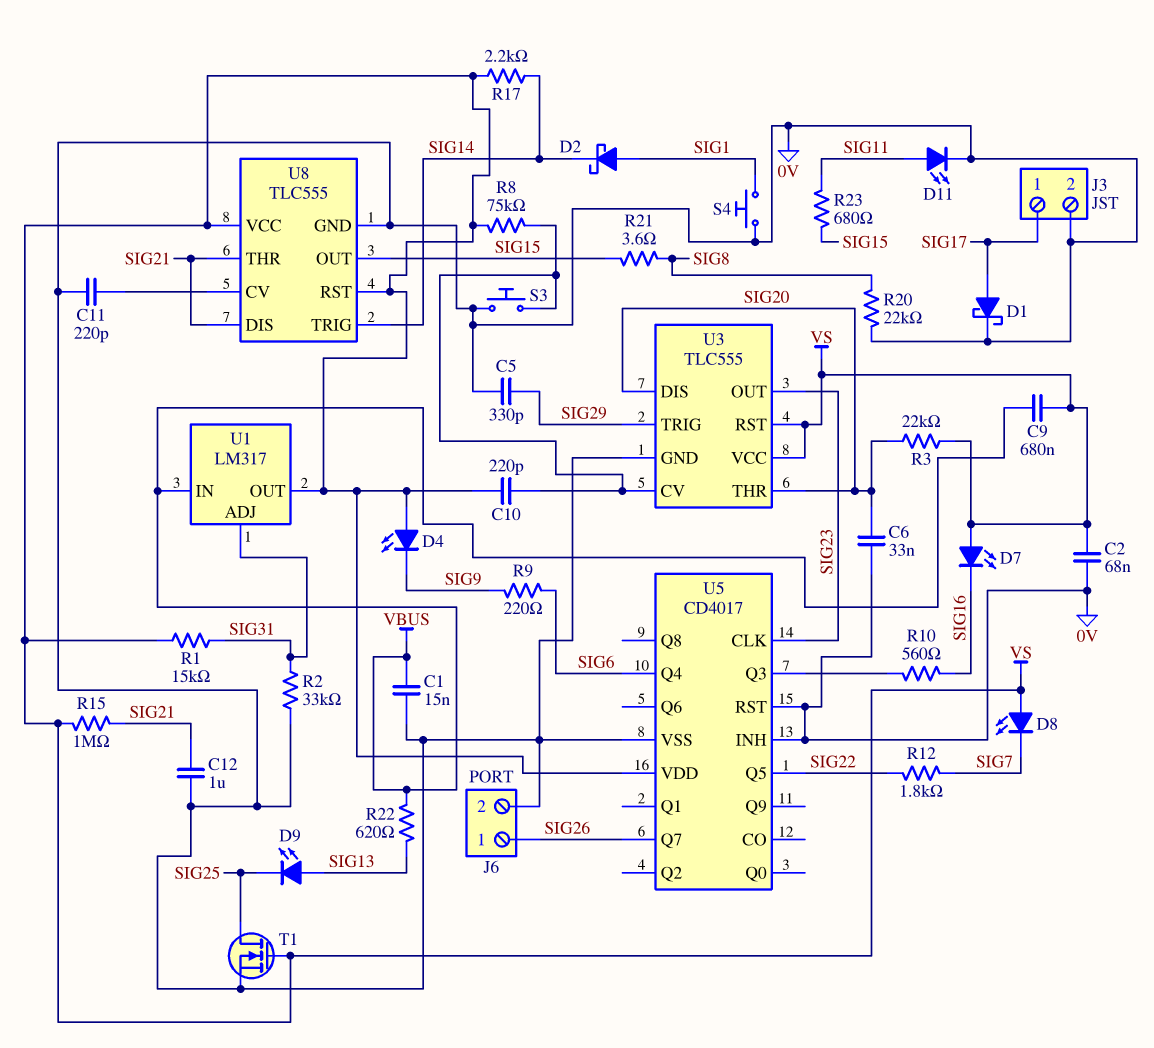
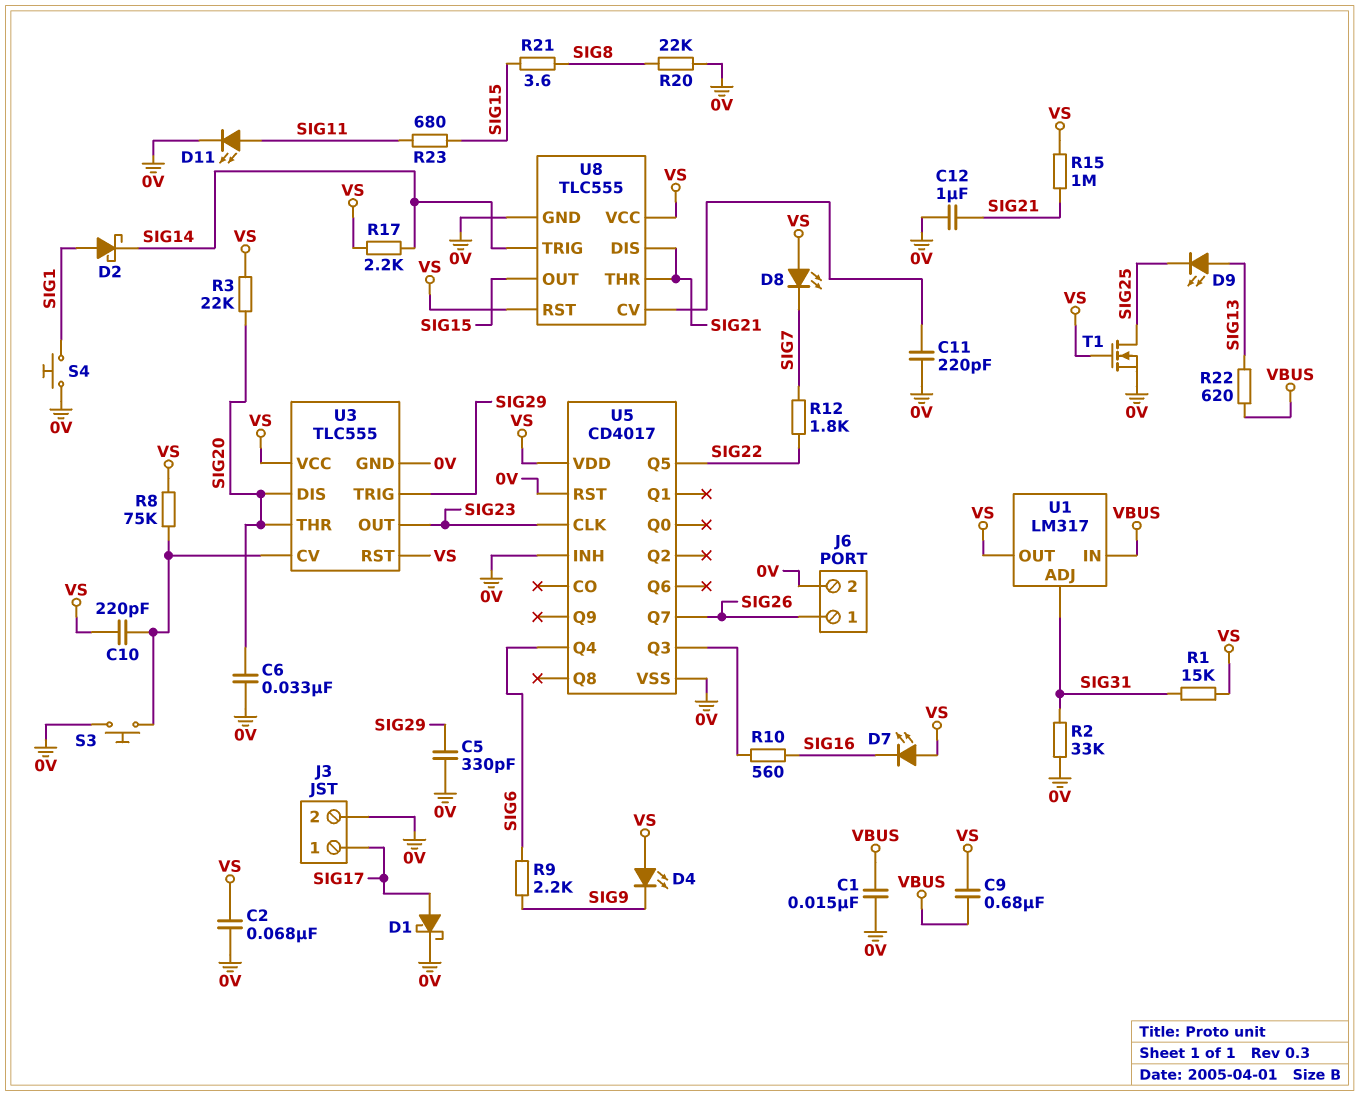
R9: 220 (SIG6, SIG9) -> 2.2k (SIG6, SIG9)

